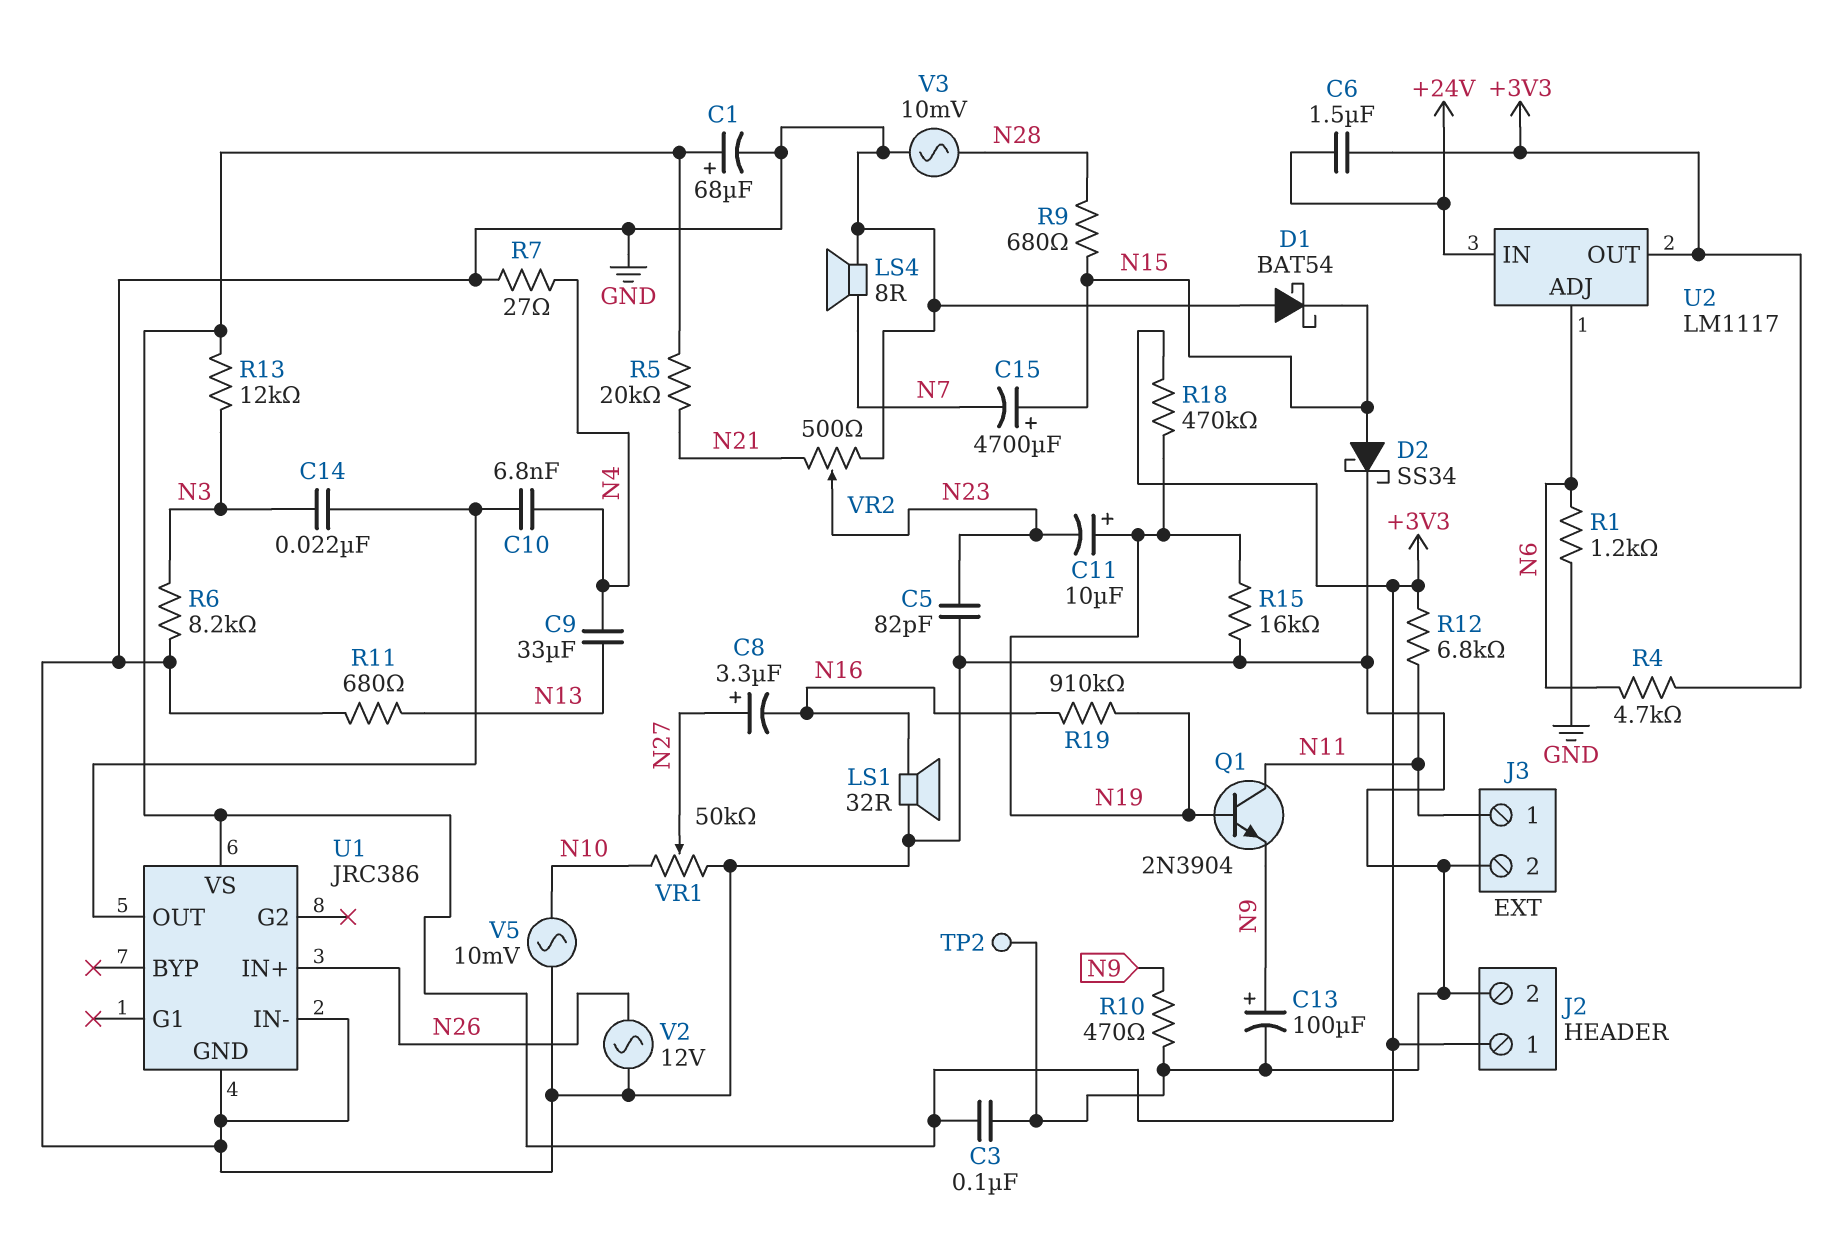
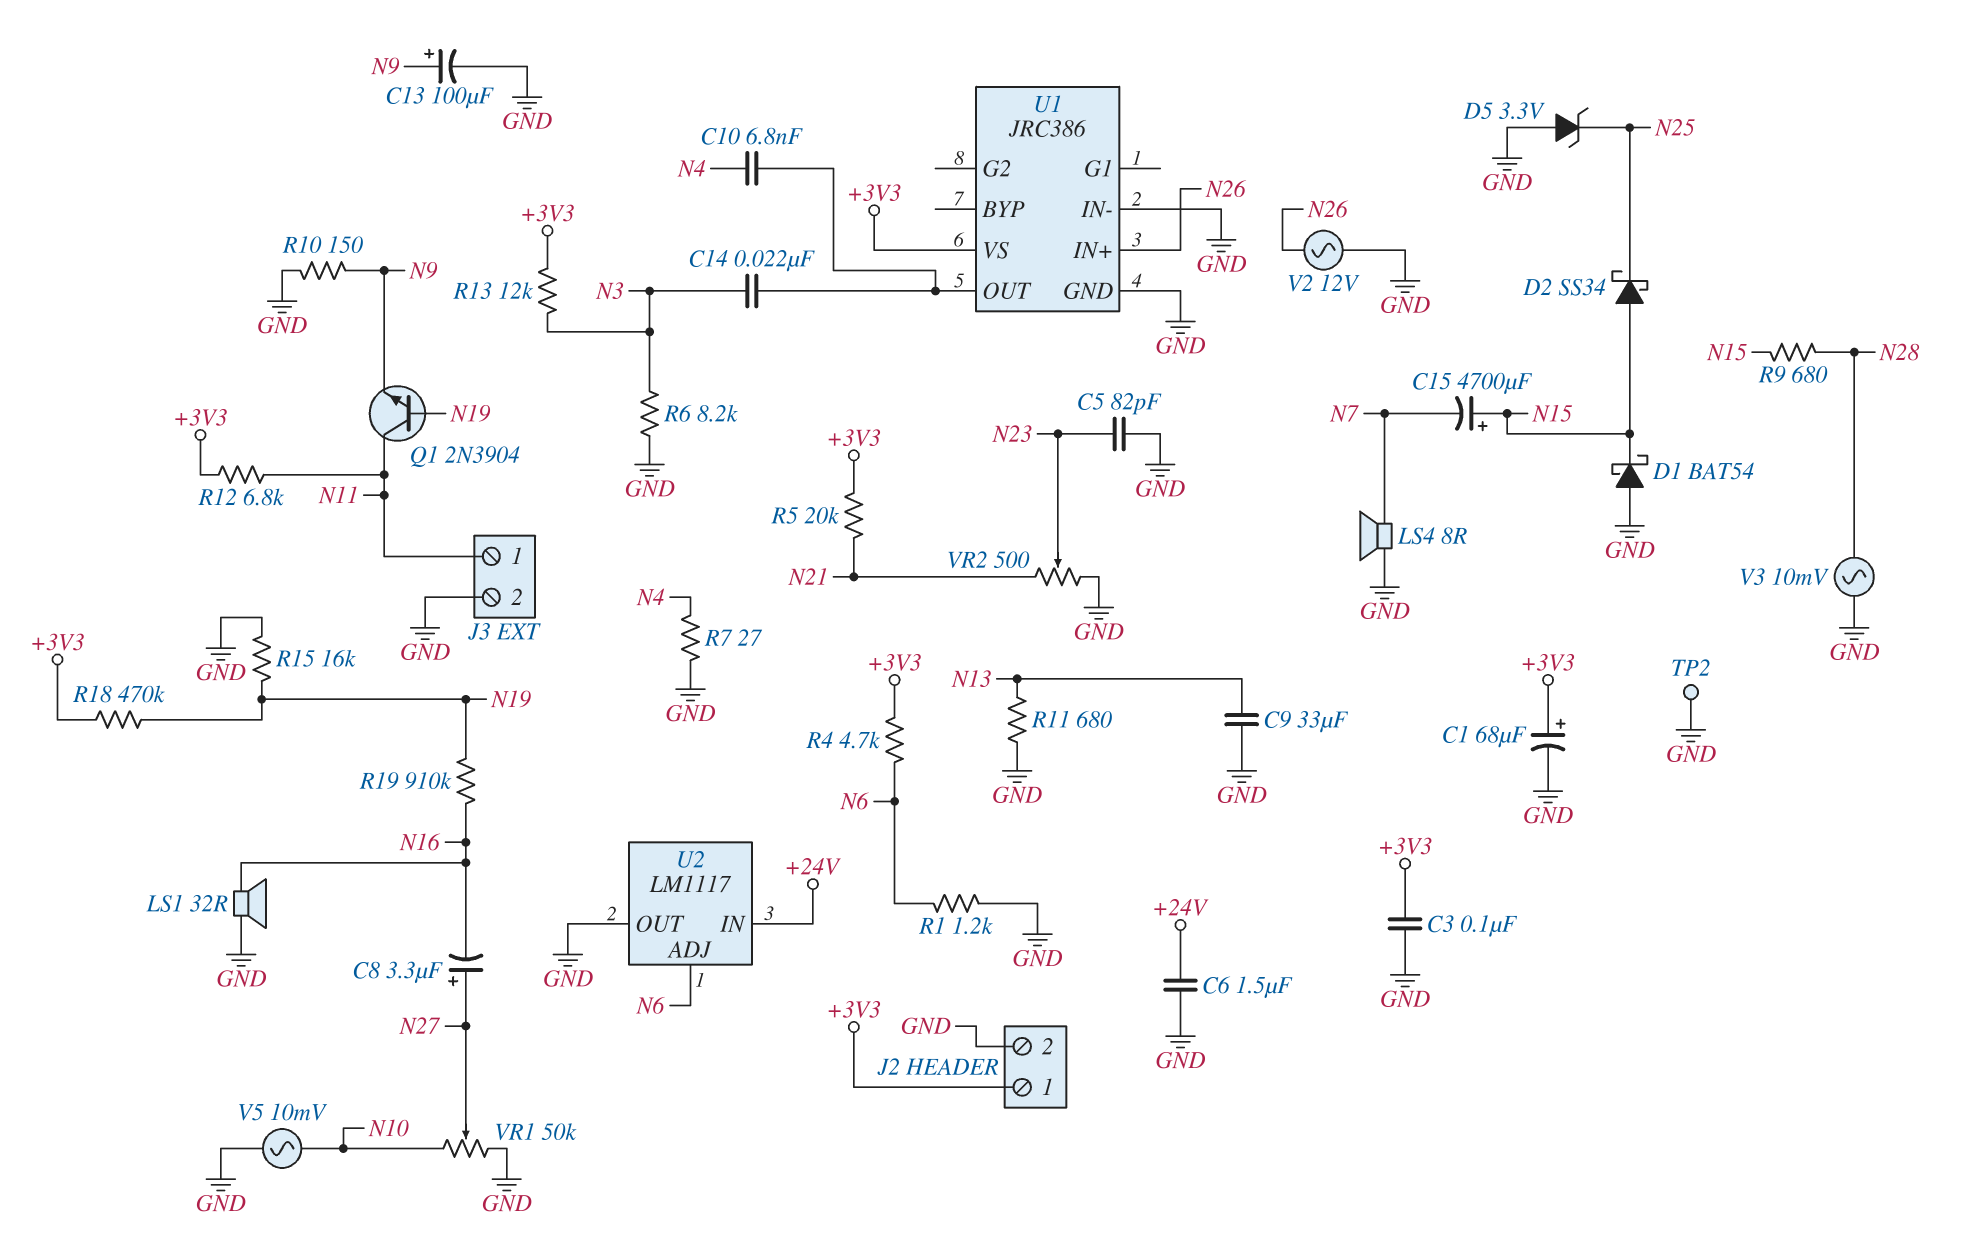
C6: 1.5uF (+3V3, +24V) -> 1.5uF (+24V, GND)
C9: 33uF (N4, N13) -> 33uF (GND, N13)
C11: 10uF (plus N19, minus N23) -> none
D2: schottky SS34 (A N15, K GND) -> schottky SS34 (A N15, K N25)
D5: none -> zener 3.3V (A GND, K N25)
R10: 470 (GND, N9) -> 150 (GND, N9)
U2 pin OUT: +3V3 -> GND

